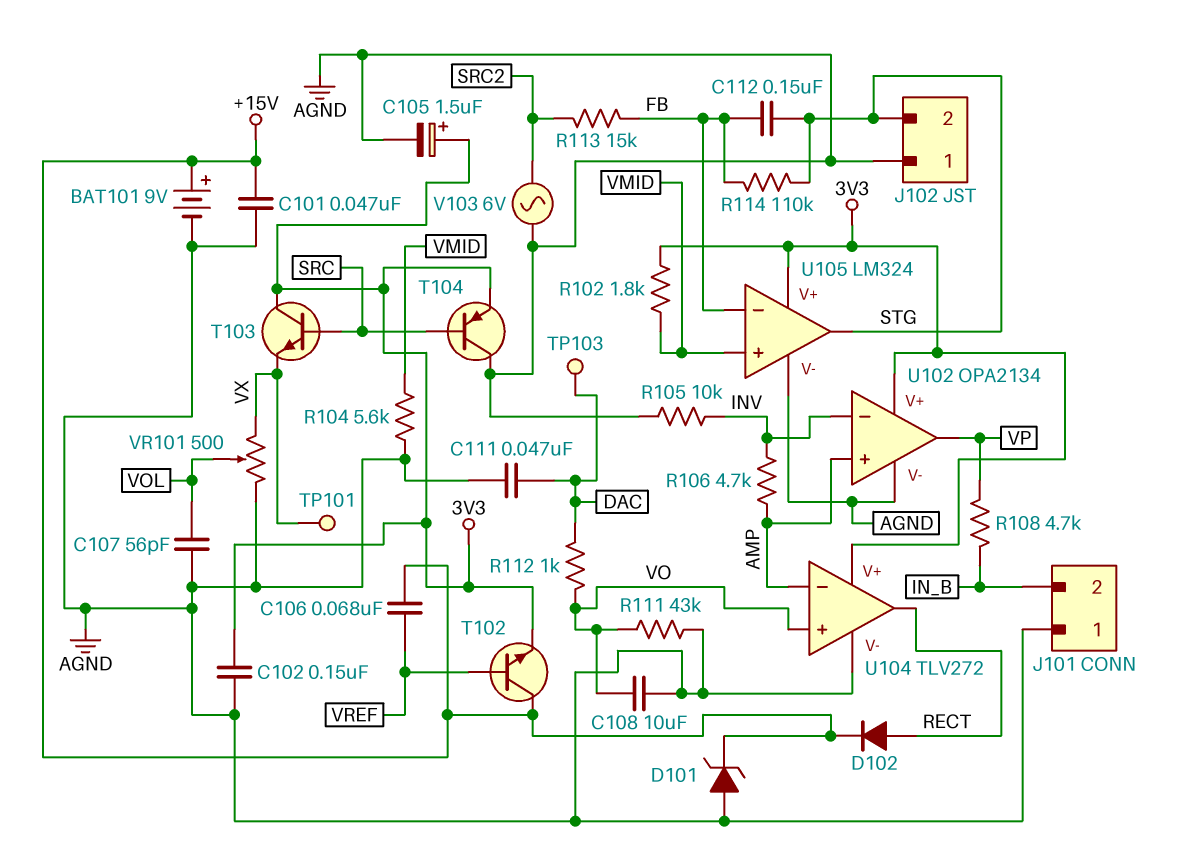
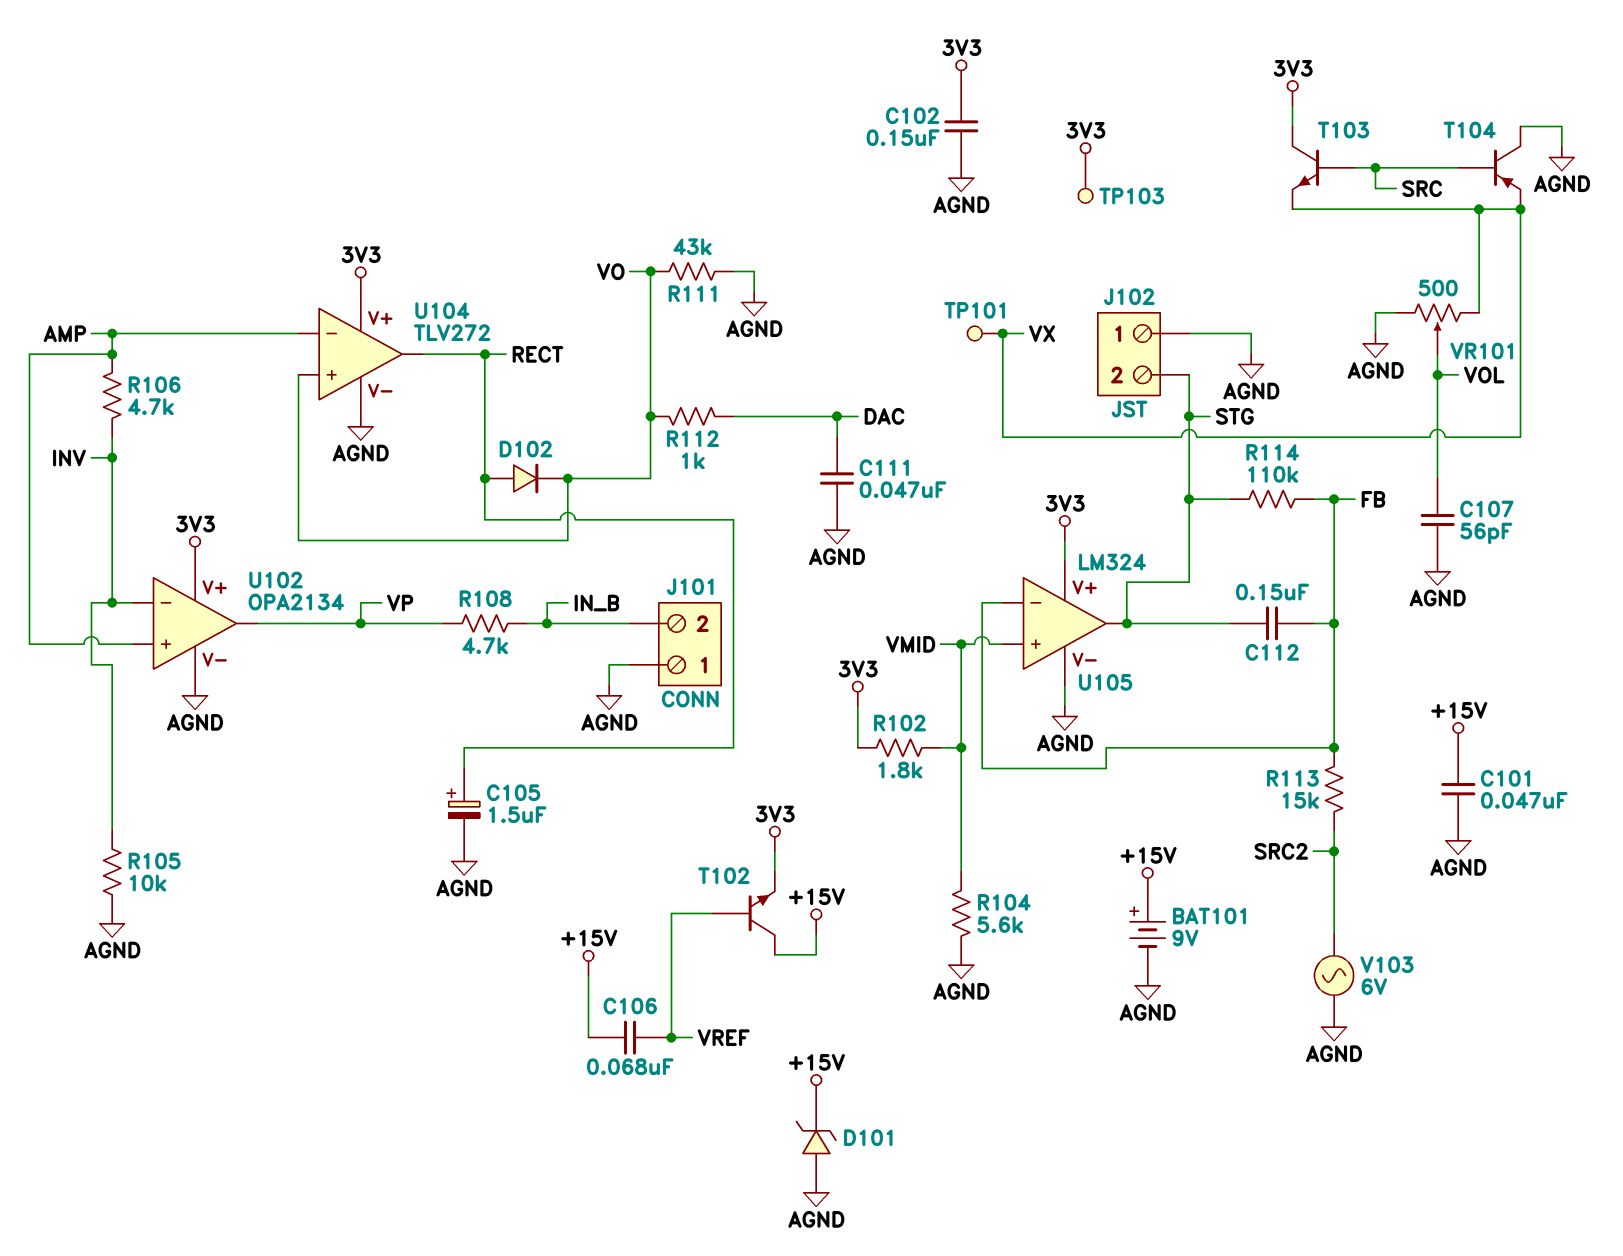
C105: 1.5uF (plus 3V3, minus AGND) -> 1.5uF (plus RECT, minus AGND)
C108: 10uF (AGND, VO) -> none
D102: diode (A RECT, K +15V) -> diode (A RECT, K VO)
T104: PNP (B SRC, C AGND, E 3V3) -> PNP (B SRC, C AGND, E VX)
TP103: test point (DAC) -> test point (3V3)

